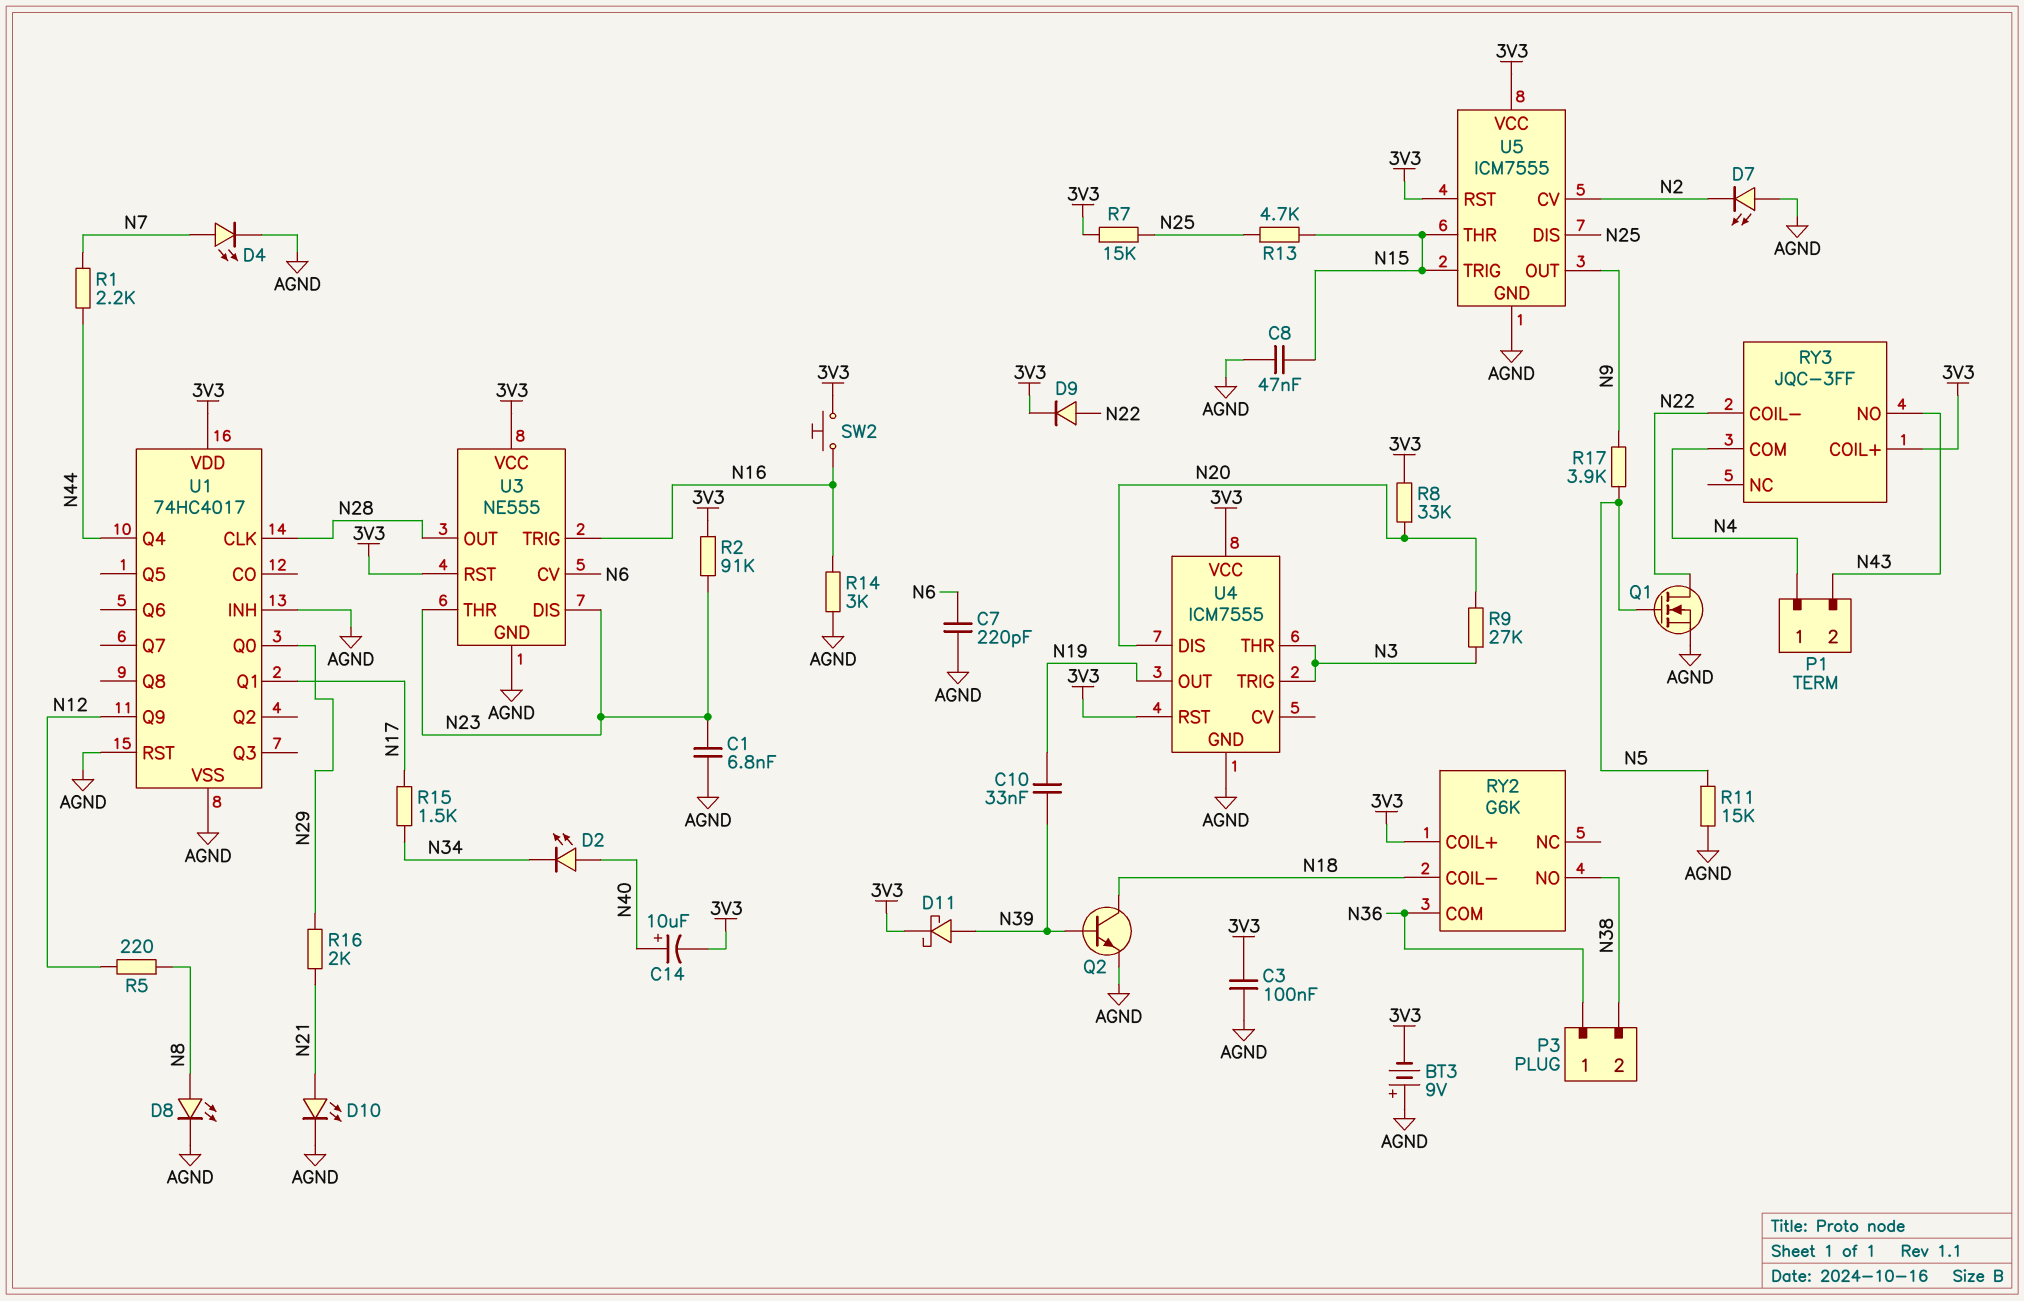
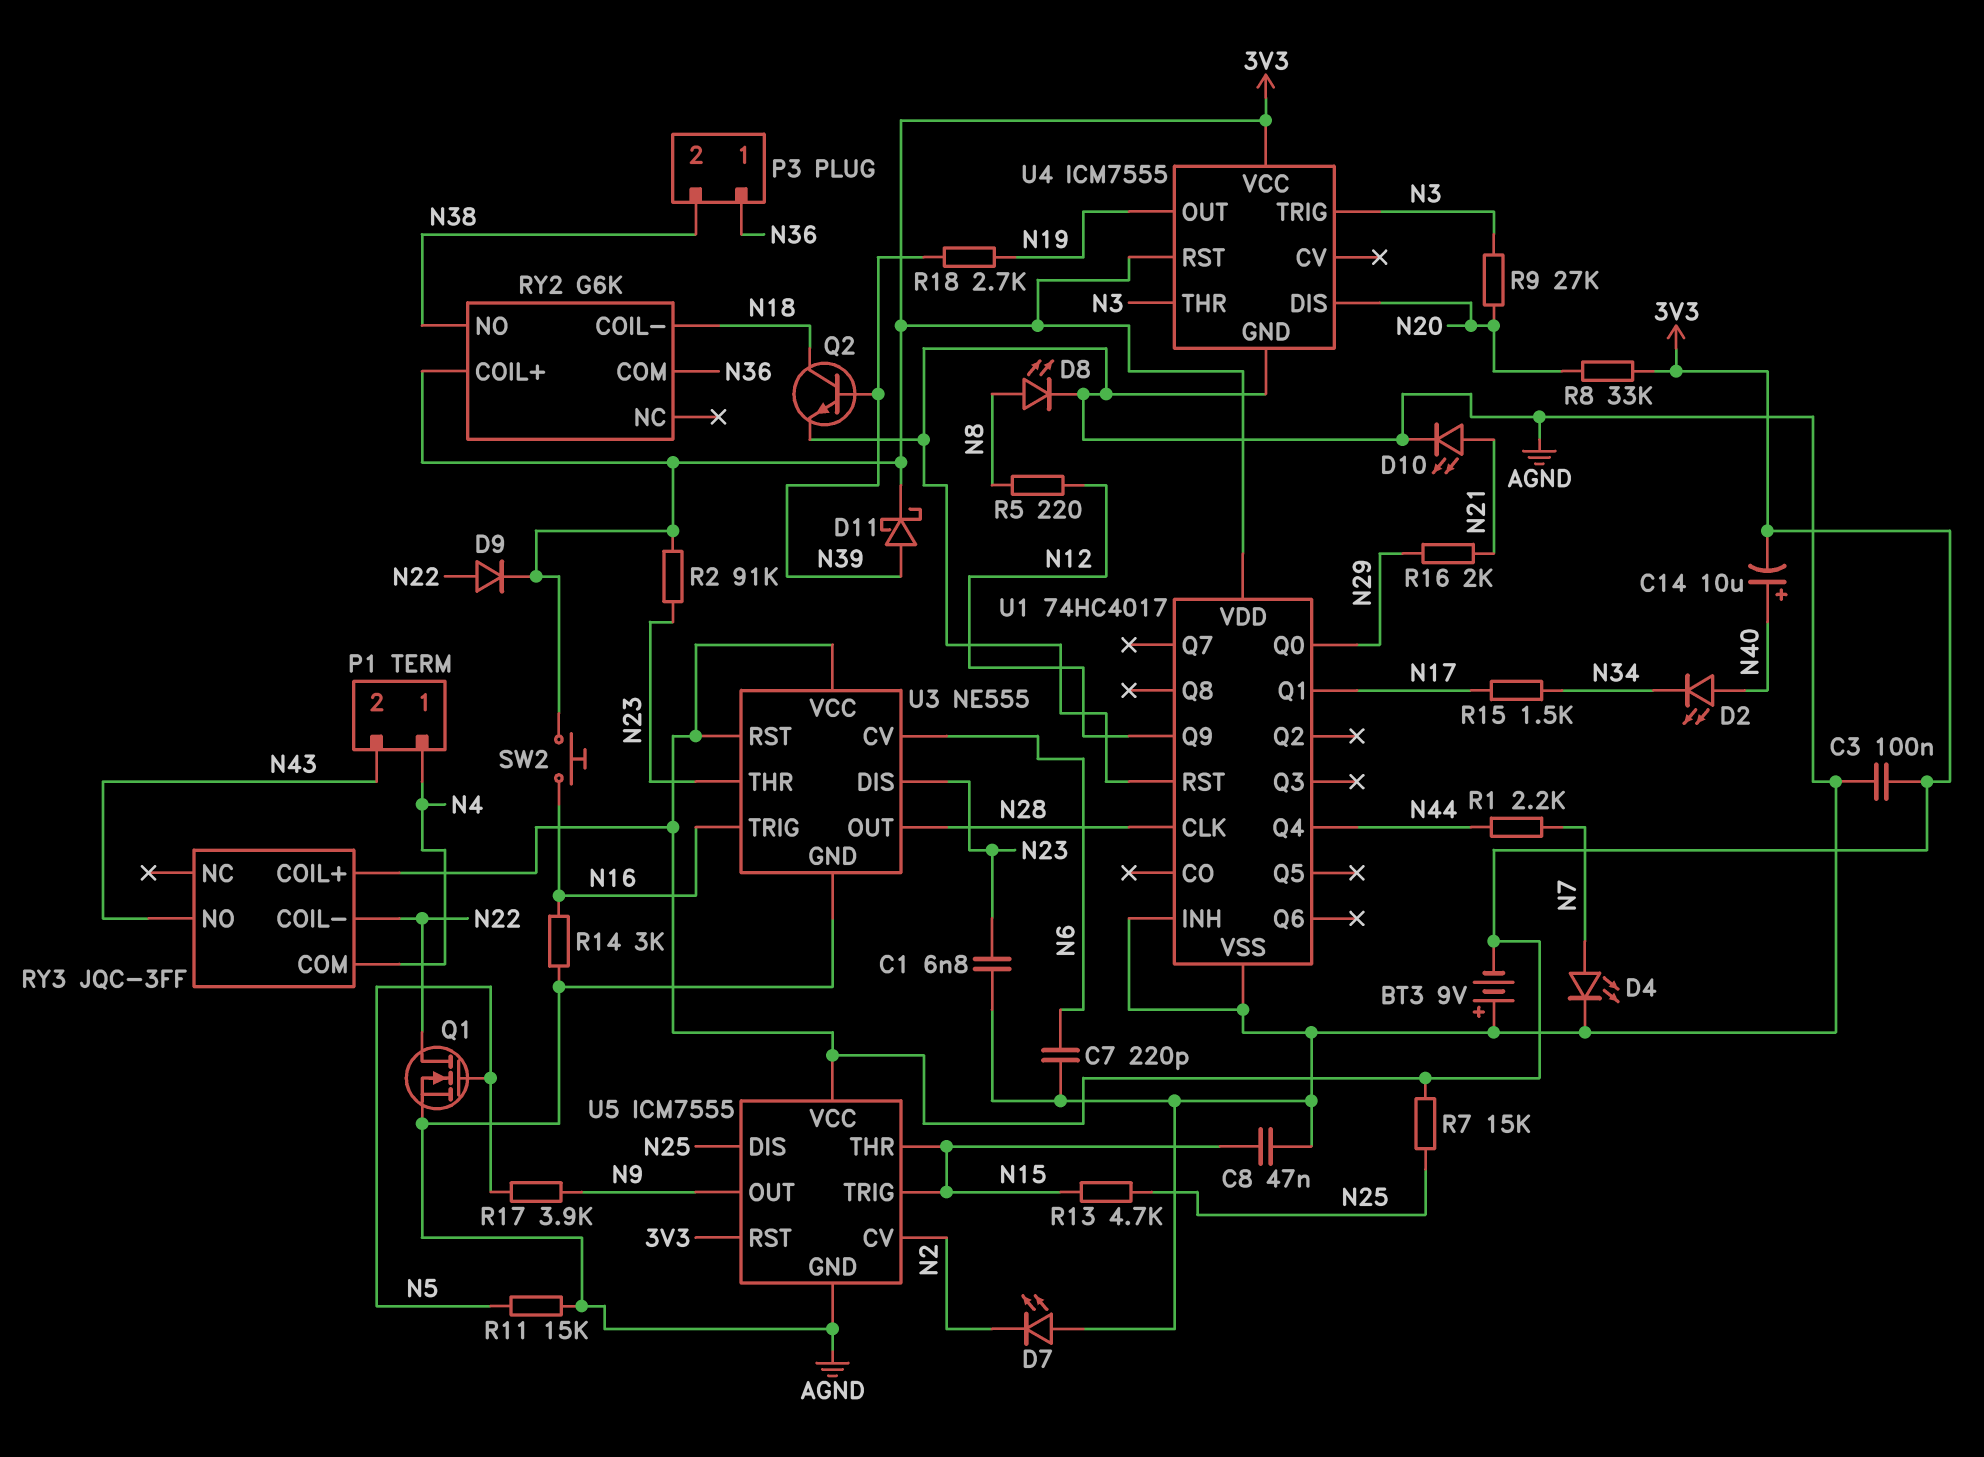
C10: 33nF (N19, N39) -> none
R18: none -> 2.7k (N19, N39)

